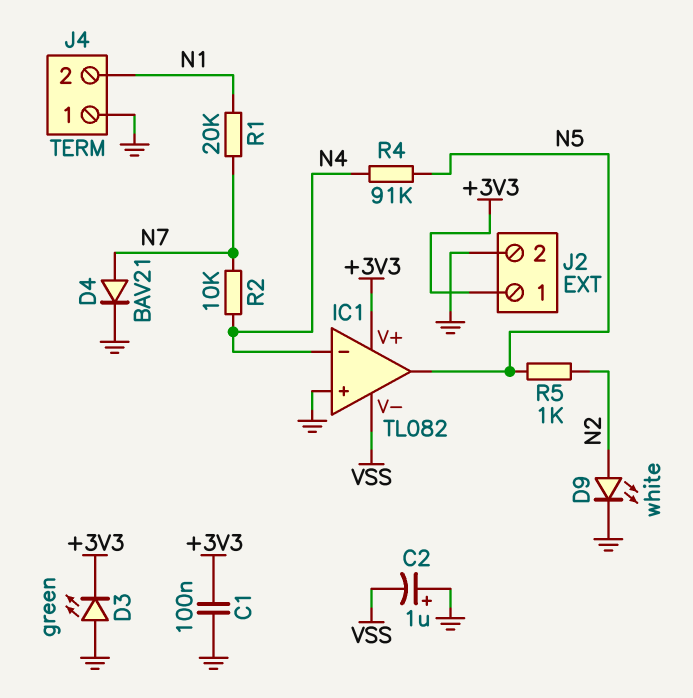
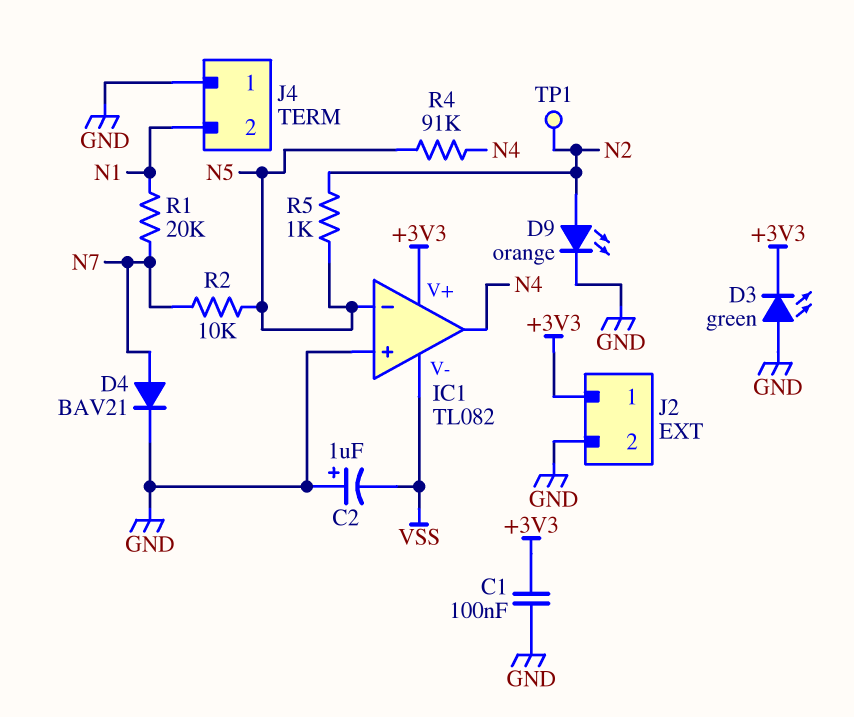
D9: LED white (A N2, K GND) -> LED orange (A N2, K GND)
IC1 pin in-: N4 -> N5
IC1 pin out: N5 -> N4
R2: 10k (N4, N7) -> 10k (N5, N7)
TP1: none -> test point (N2)

